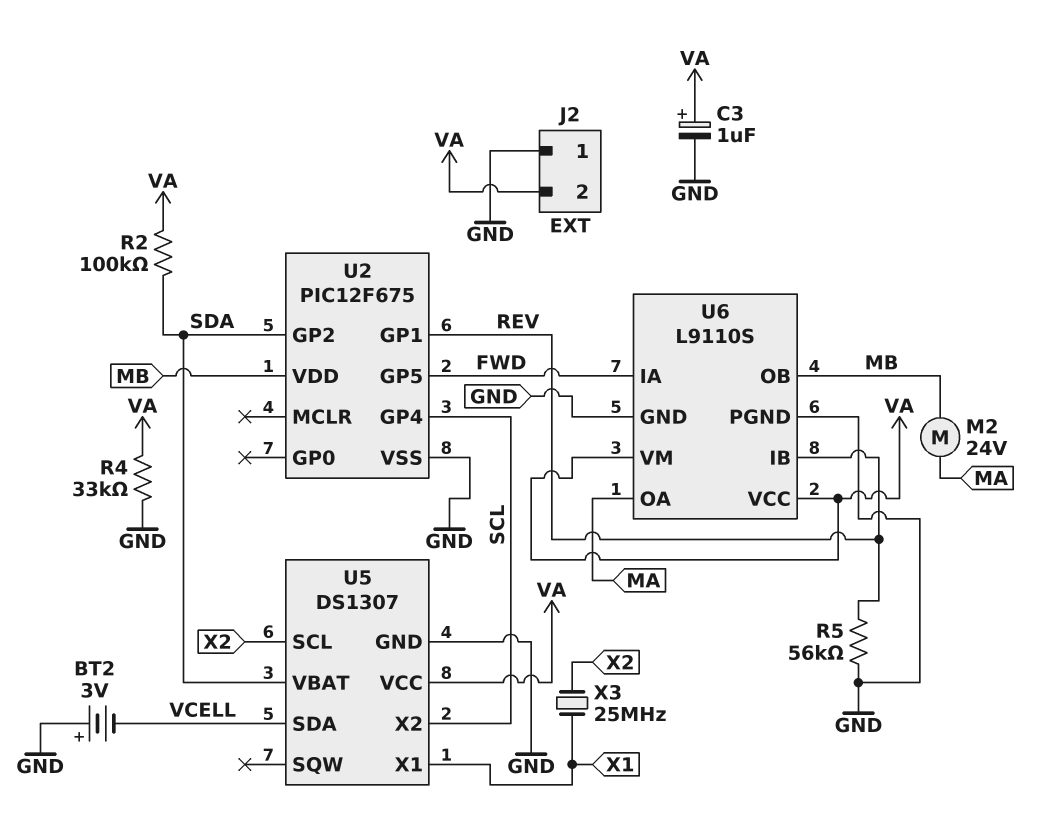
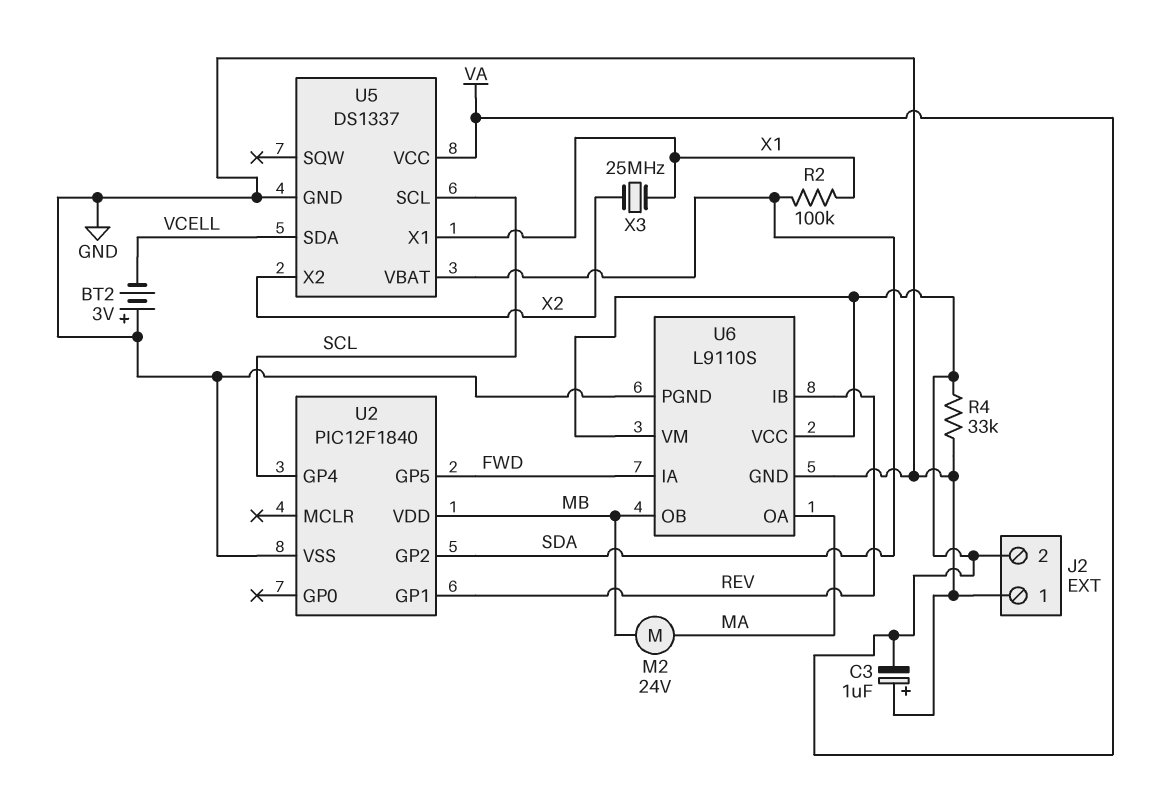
C3: 1uF (plus VA, minus GND) -> 1uF (plus GND, minus VA)
R2: 100k (SDA, VA) -> 100k (SDA, X1)
R5: 56k (GND, REV) -> none
U2: PIC12F675 -> PIC12F1840
U5: DS1307 -> DS1337
U5 pin SCL: X2 -> SCL
U5 pin X2: SCL -> X2

